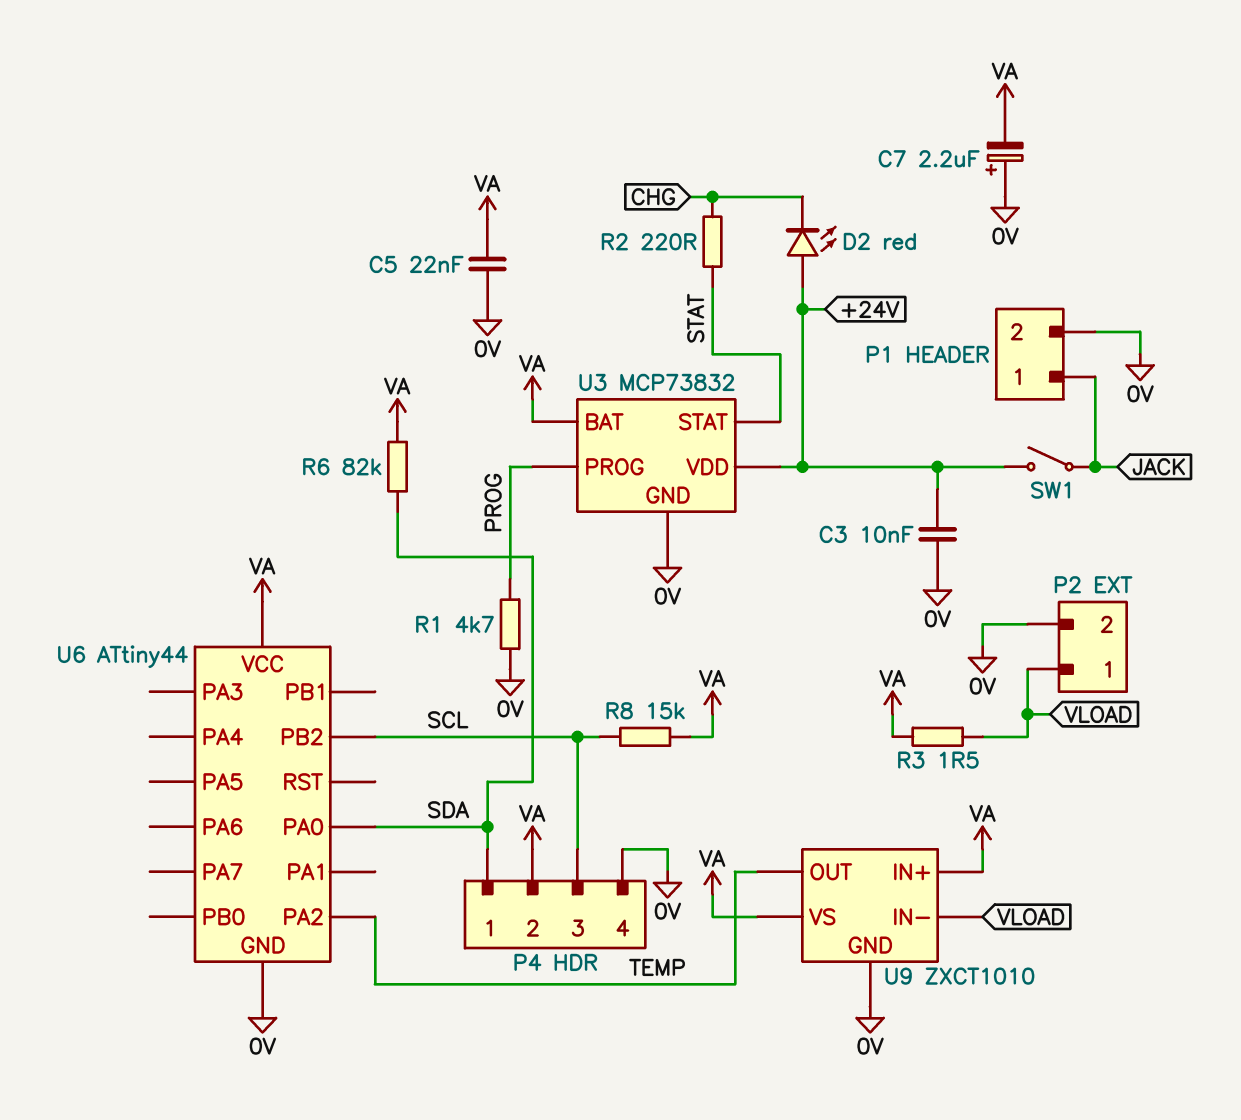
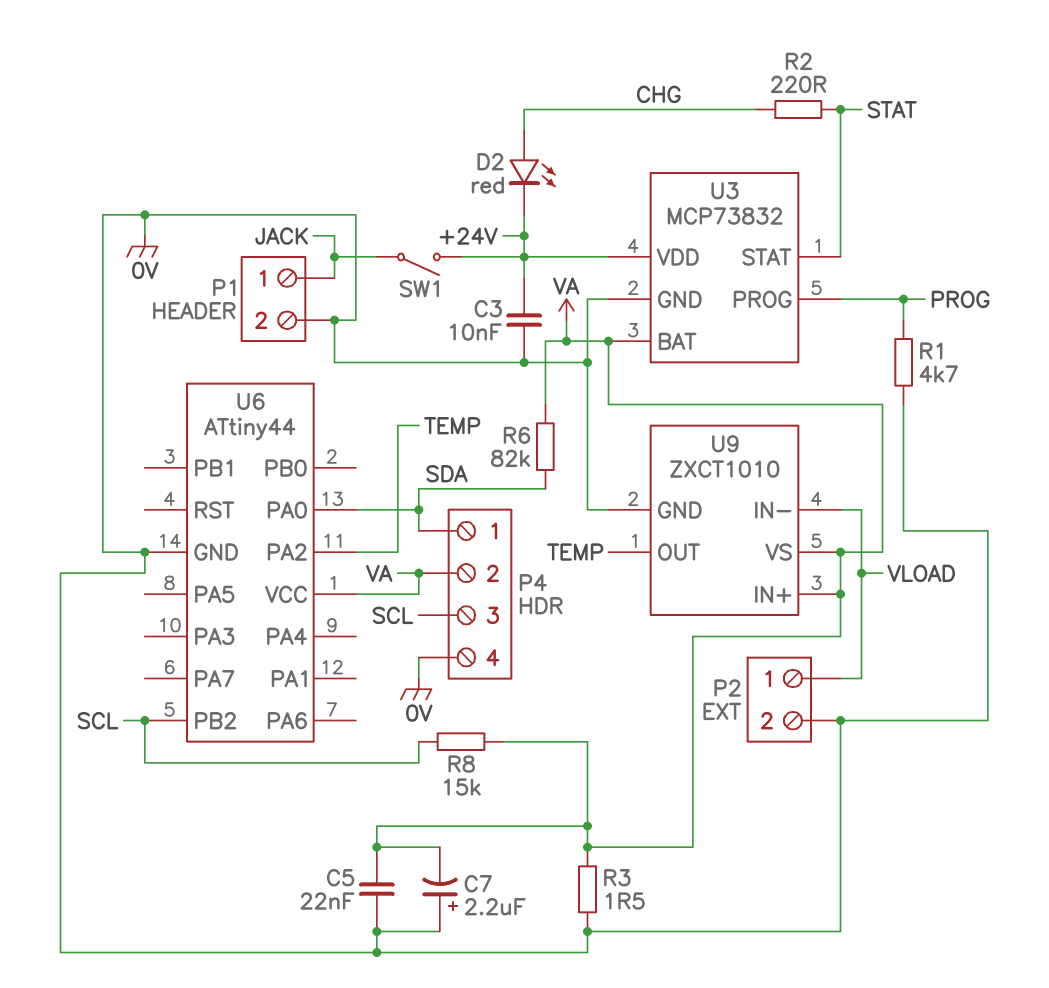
D2: LED red (A +24V, K CHG) -> LED red (A CHG, K +24V)
R3: 1.5 (VA, VLOAD) -> 1.5 (0V, VA)

